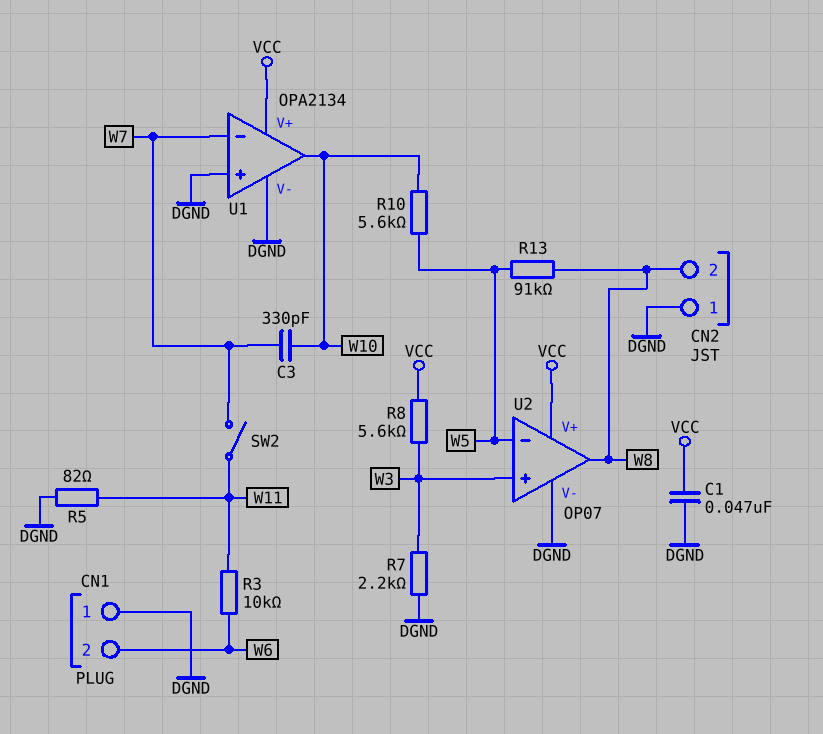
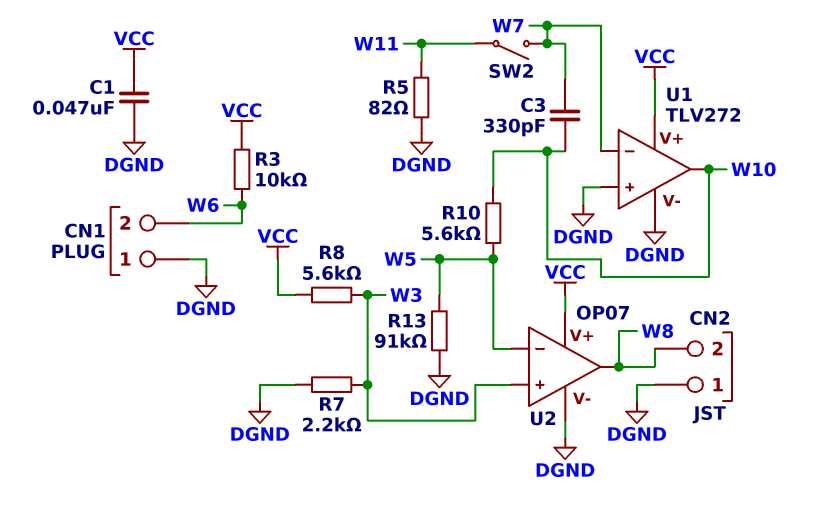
R3: 10k (W6, W11) -> 10k (VCC, W6)
R13: 91k (W5, W8) -> 91k (DGND, W5)
U1: OPA2134 -> TLV272

